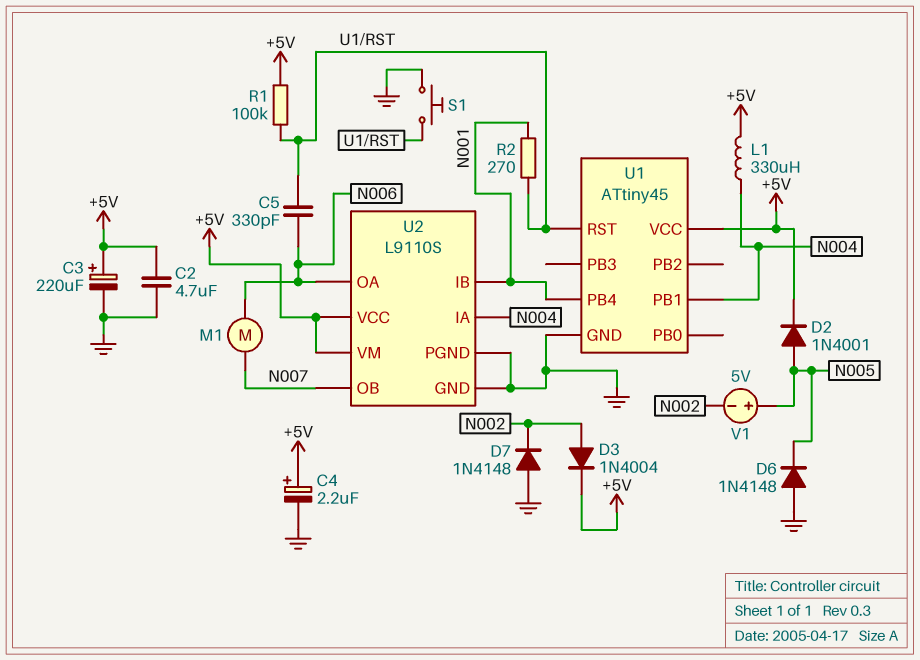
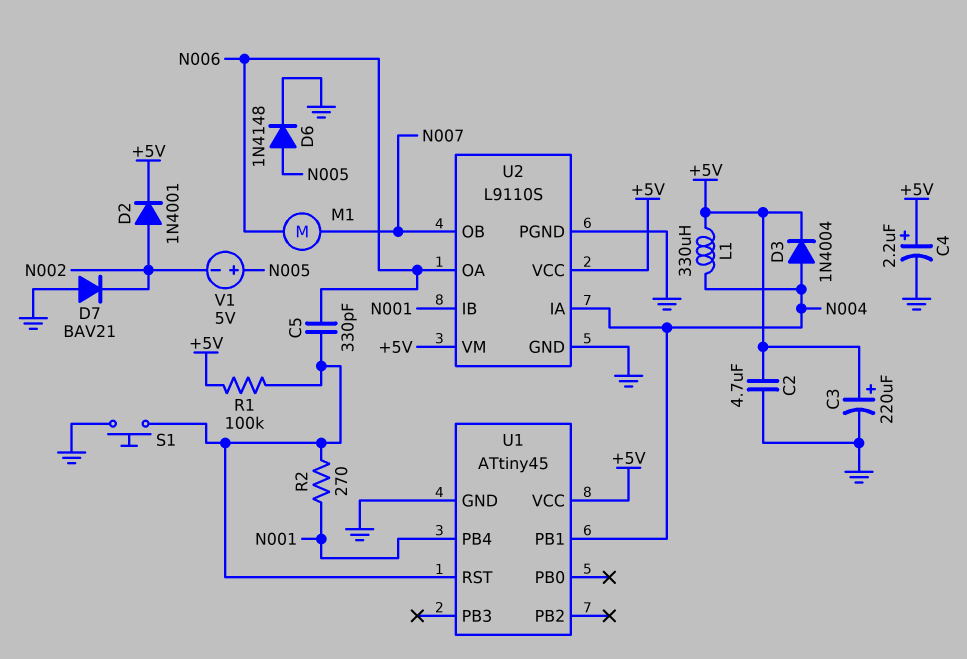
D2: diode 1N4001 (A N005, K +5V) -> diode 1N4001 (A N002, K +5V)
D3: diode 1N4004 (A N002, K +5V) -> diode 1N4004 (A N004, K +5V)
D6: diode 1N4148 (A GND, K N005) -> diode 1N4148 (A N005, K GND)
D7: diode 1N4148 (A GND, K N002) -> diode BAV21 (A GND, K N002)

